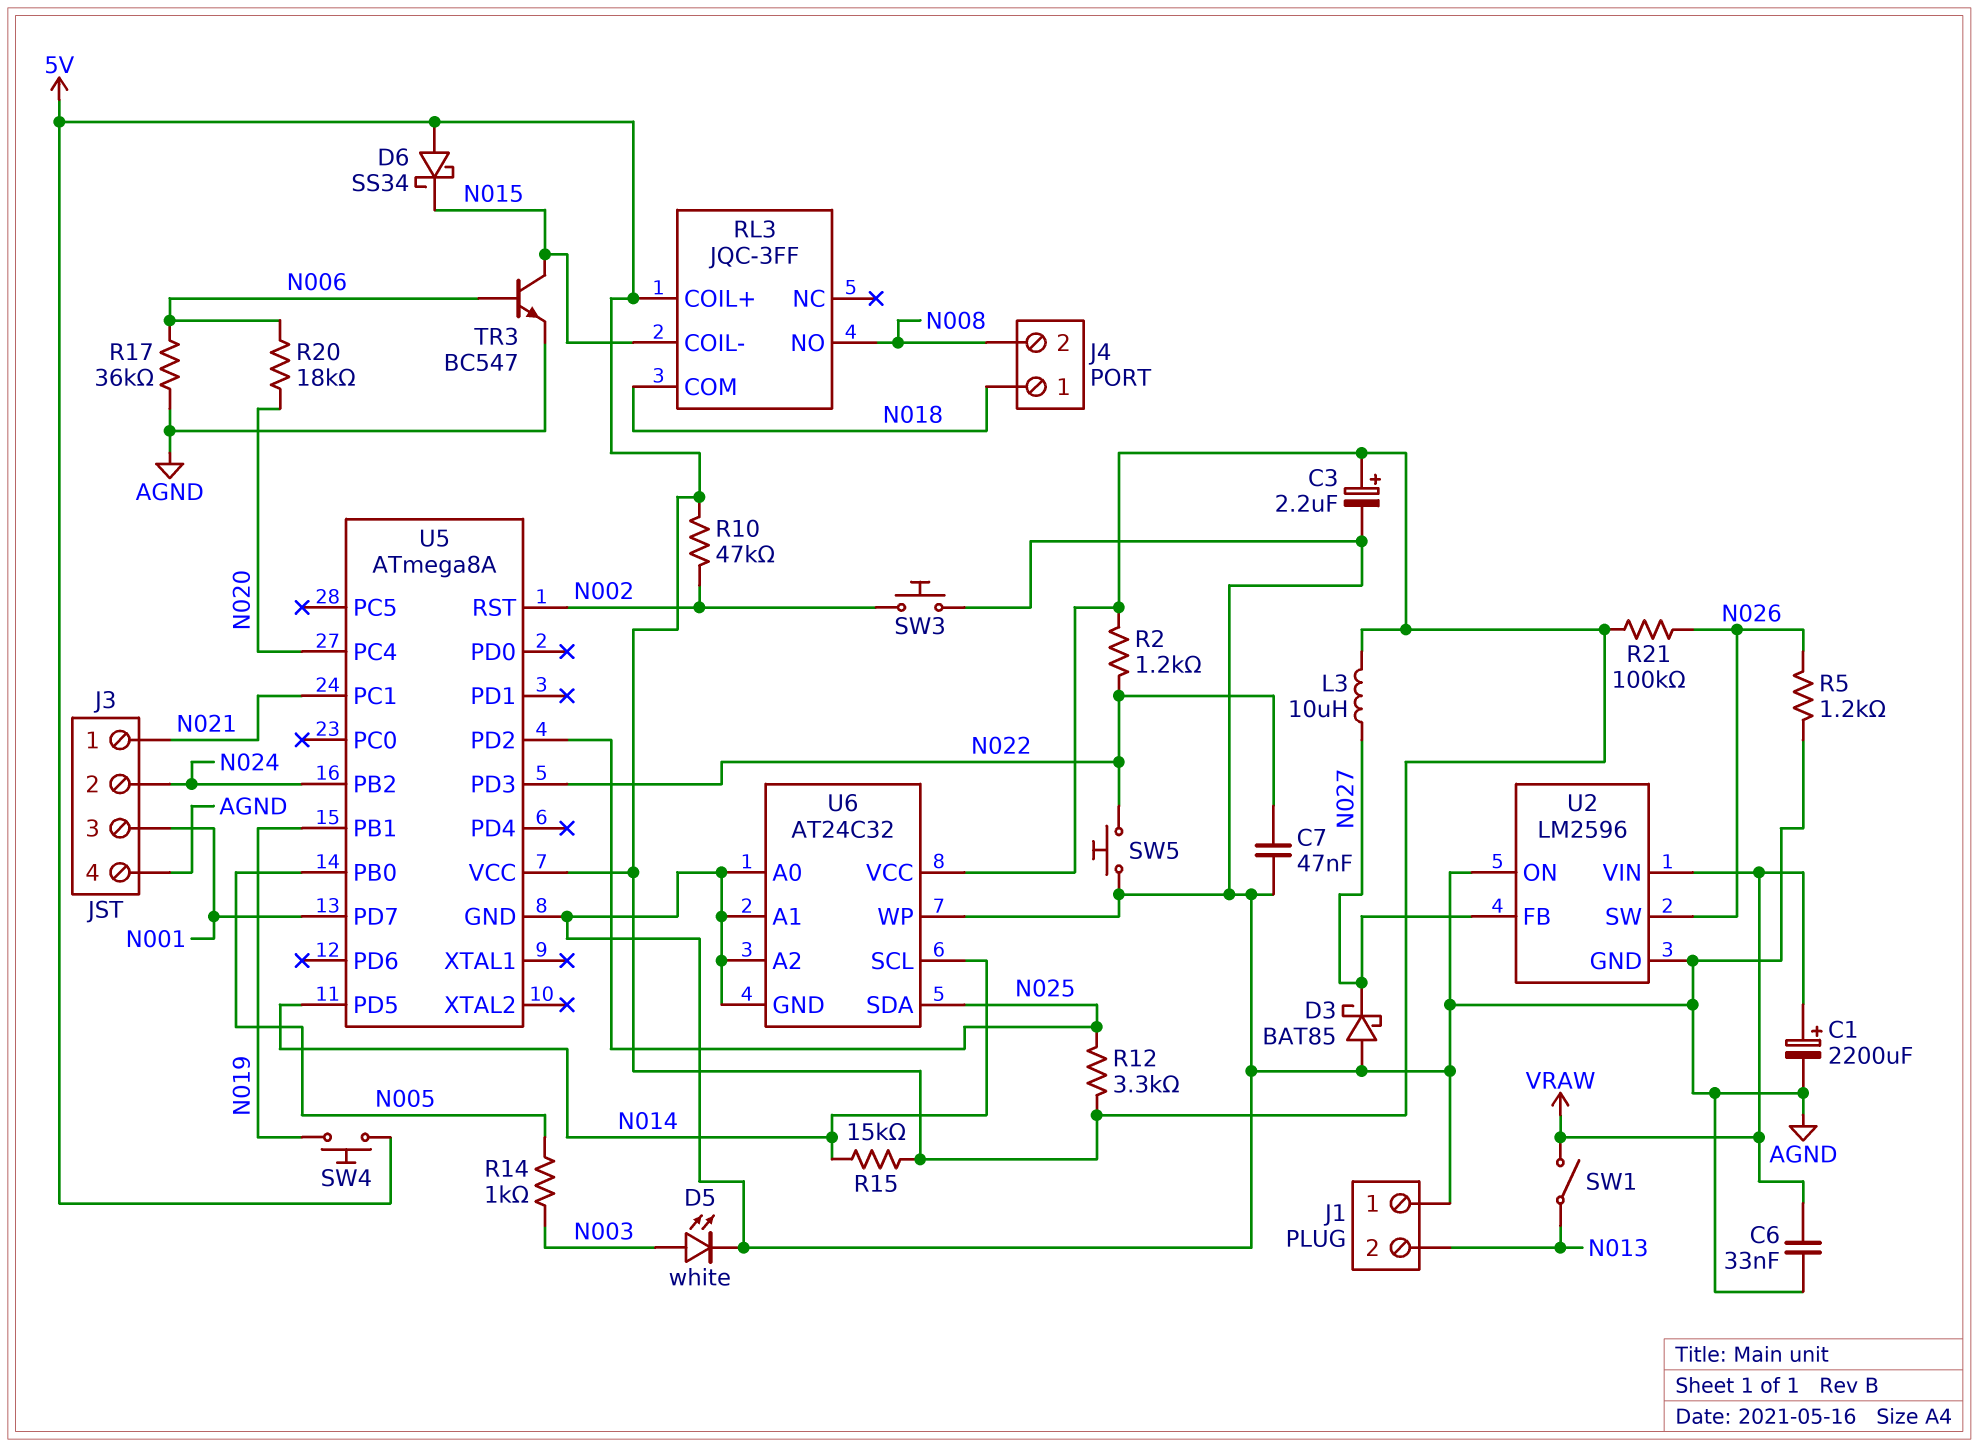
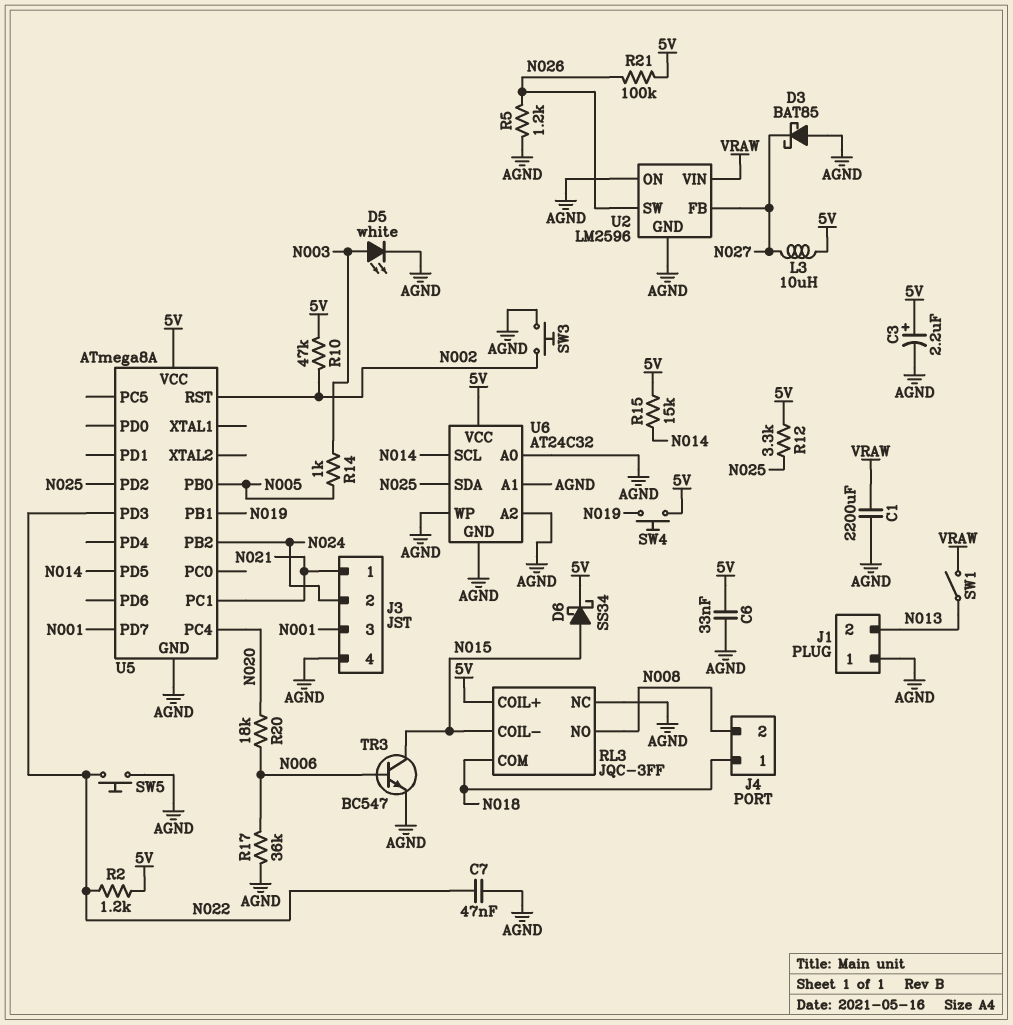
C1: 2200uF (plus VRAW, minus AGND) -> 2200uF (AGND, VRAW)
C6: 33nF (AGND, VRAW) -> 33nF (5V, AGND)
D6: schottky SS34 (A 5V, K N015) -> schottky SS34 (A N015, K 5V)
RL3 pin NC: none -> AGND

